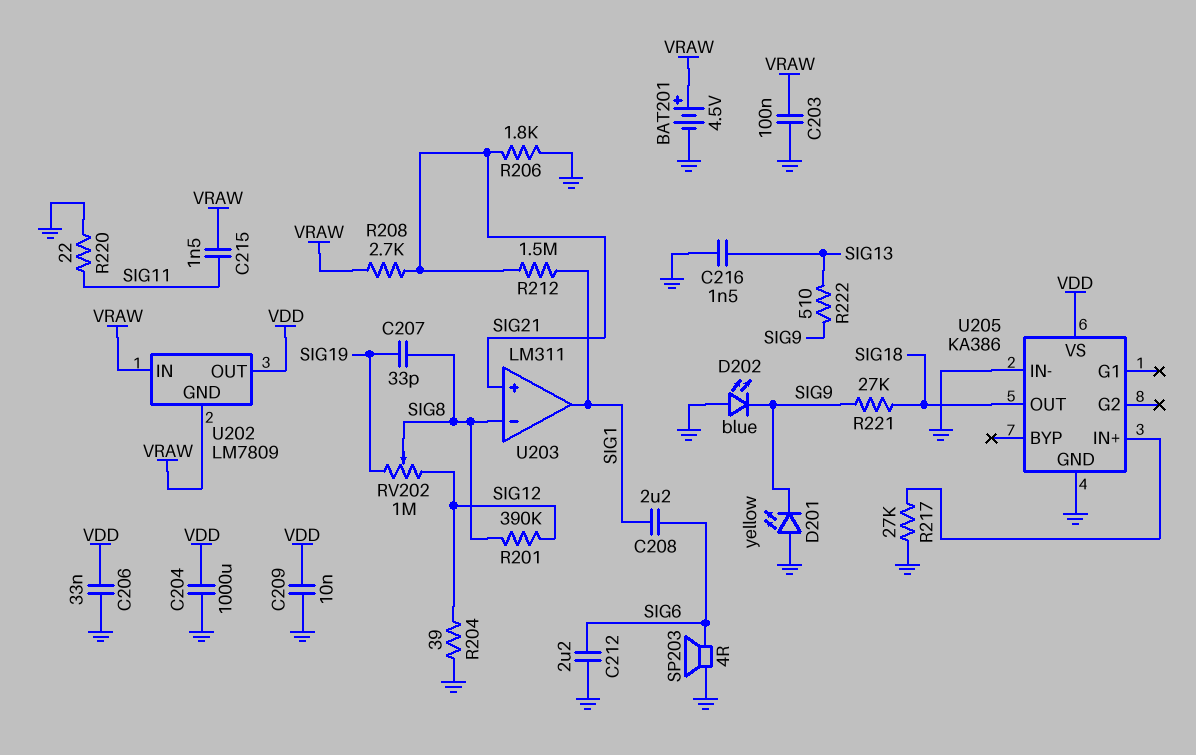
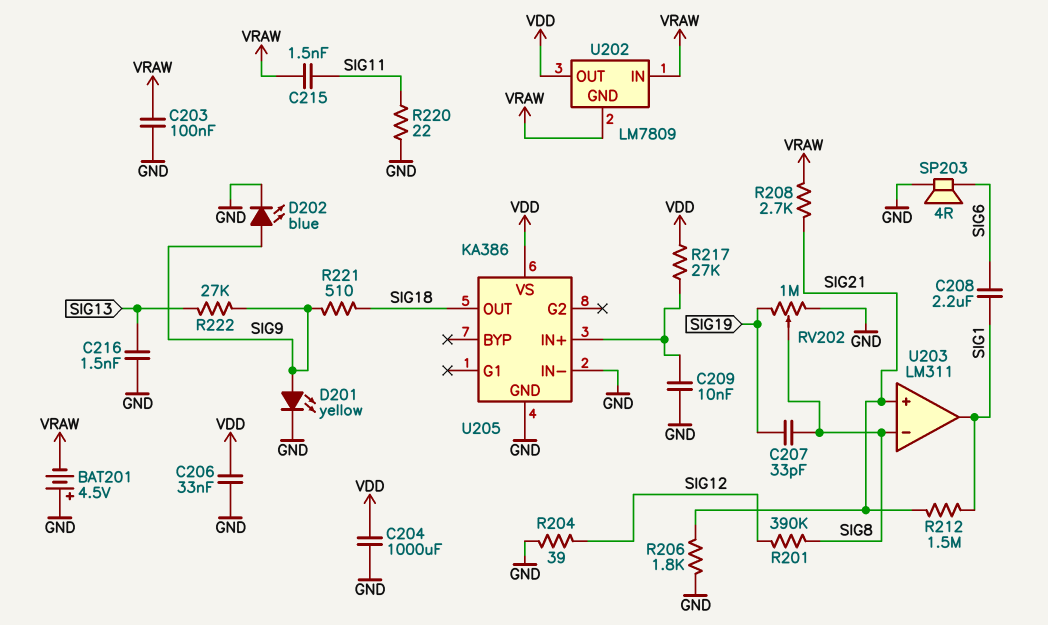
BAT201: 4.5V (plus VRAW, minus GND) -> 4.5V (plus GND, minus VRAW)
C209: 10nF (GND, VDD) -> 10nF (GND, U205/IN+)
C212: 2.2uF (GND, SIG6) -> none
D201: LED yellow (A GND, K SIG9) -> LED yellow (A SIG9, K GND)
D202: LED blue (A GND, K SIG9) -> LED blue (A SIG9, K GND)
R217: 27k (GND, U205/IN+) -> 27k (U205/IN+, VDD)
R221: 27k (SIG9, SIG18) -> 510 (SIG9, SIG18)
R222: 510 (SIG9, SIG13) -> 27k (SIG9, SIG13)
RV202: 1M (SIG12, SIG19, wiper SIG8) -> 1M (GND, SIG19, wiper SIG8)

